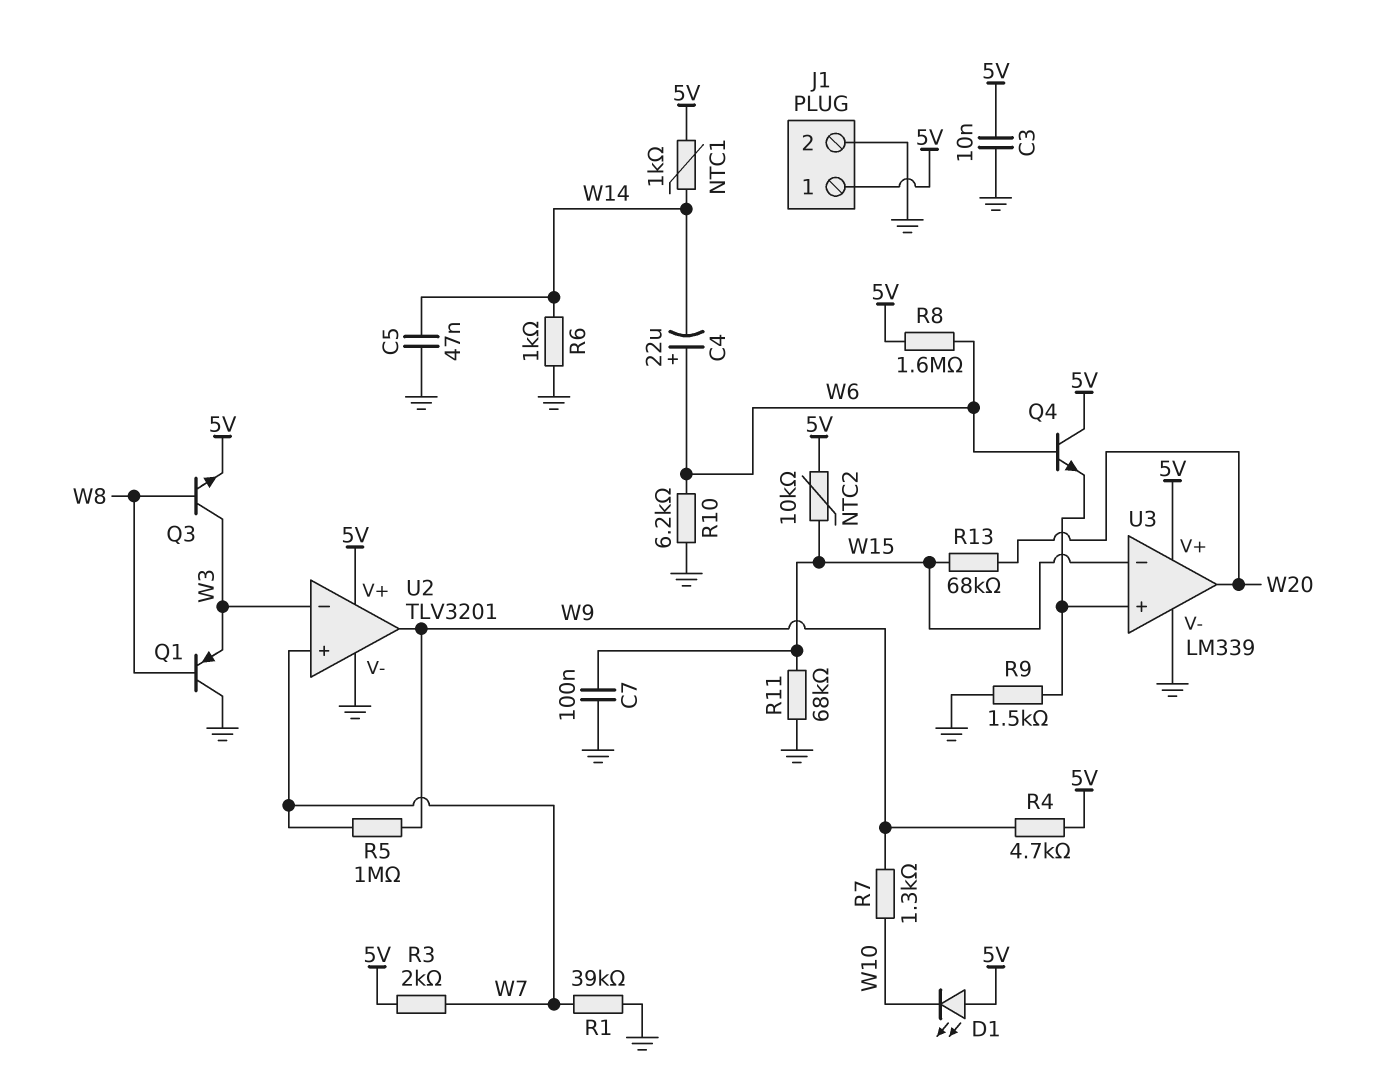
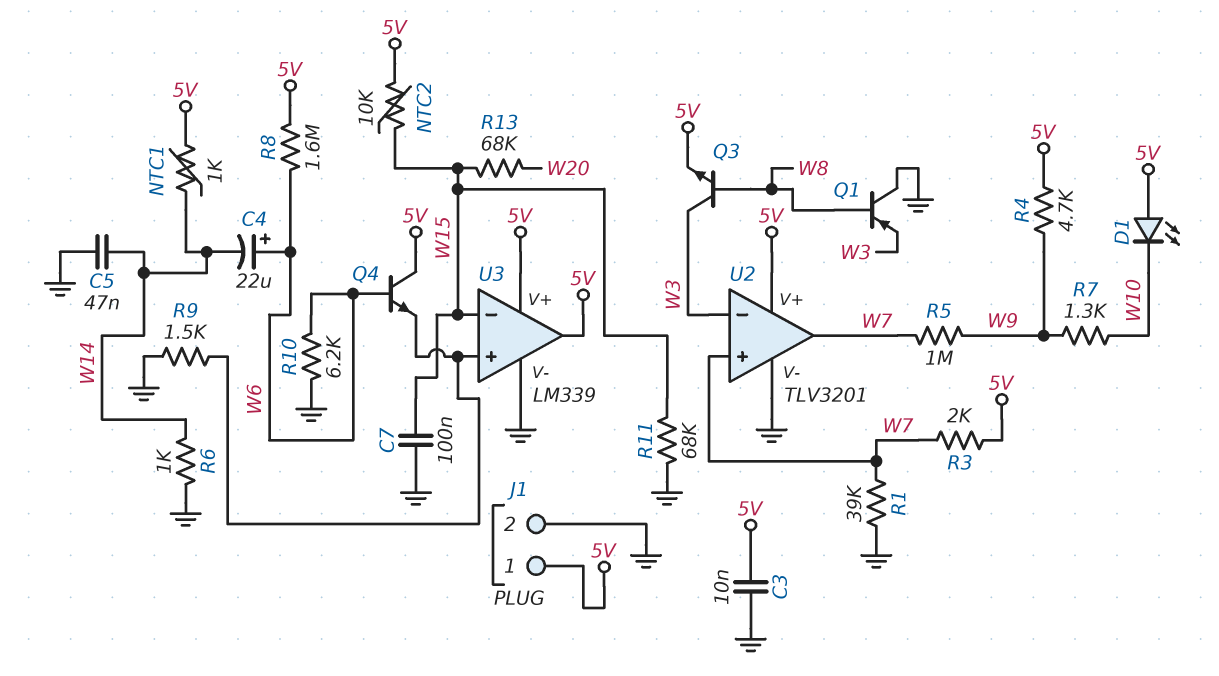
U2 pin out: W9 -> W7
U3 pin out: W20 -> 5V

